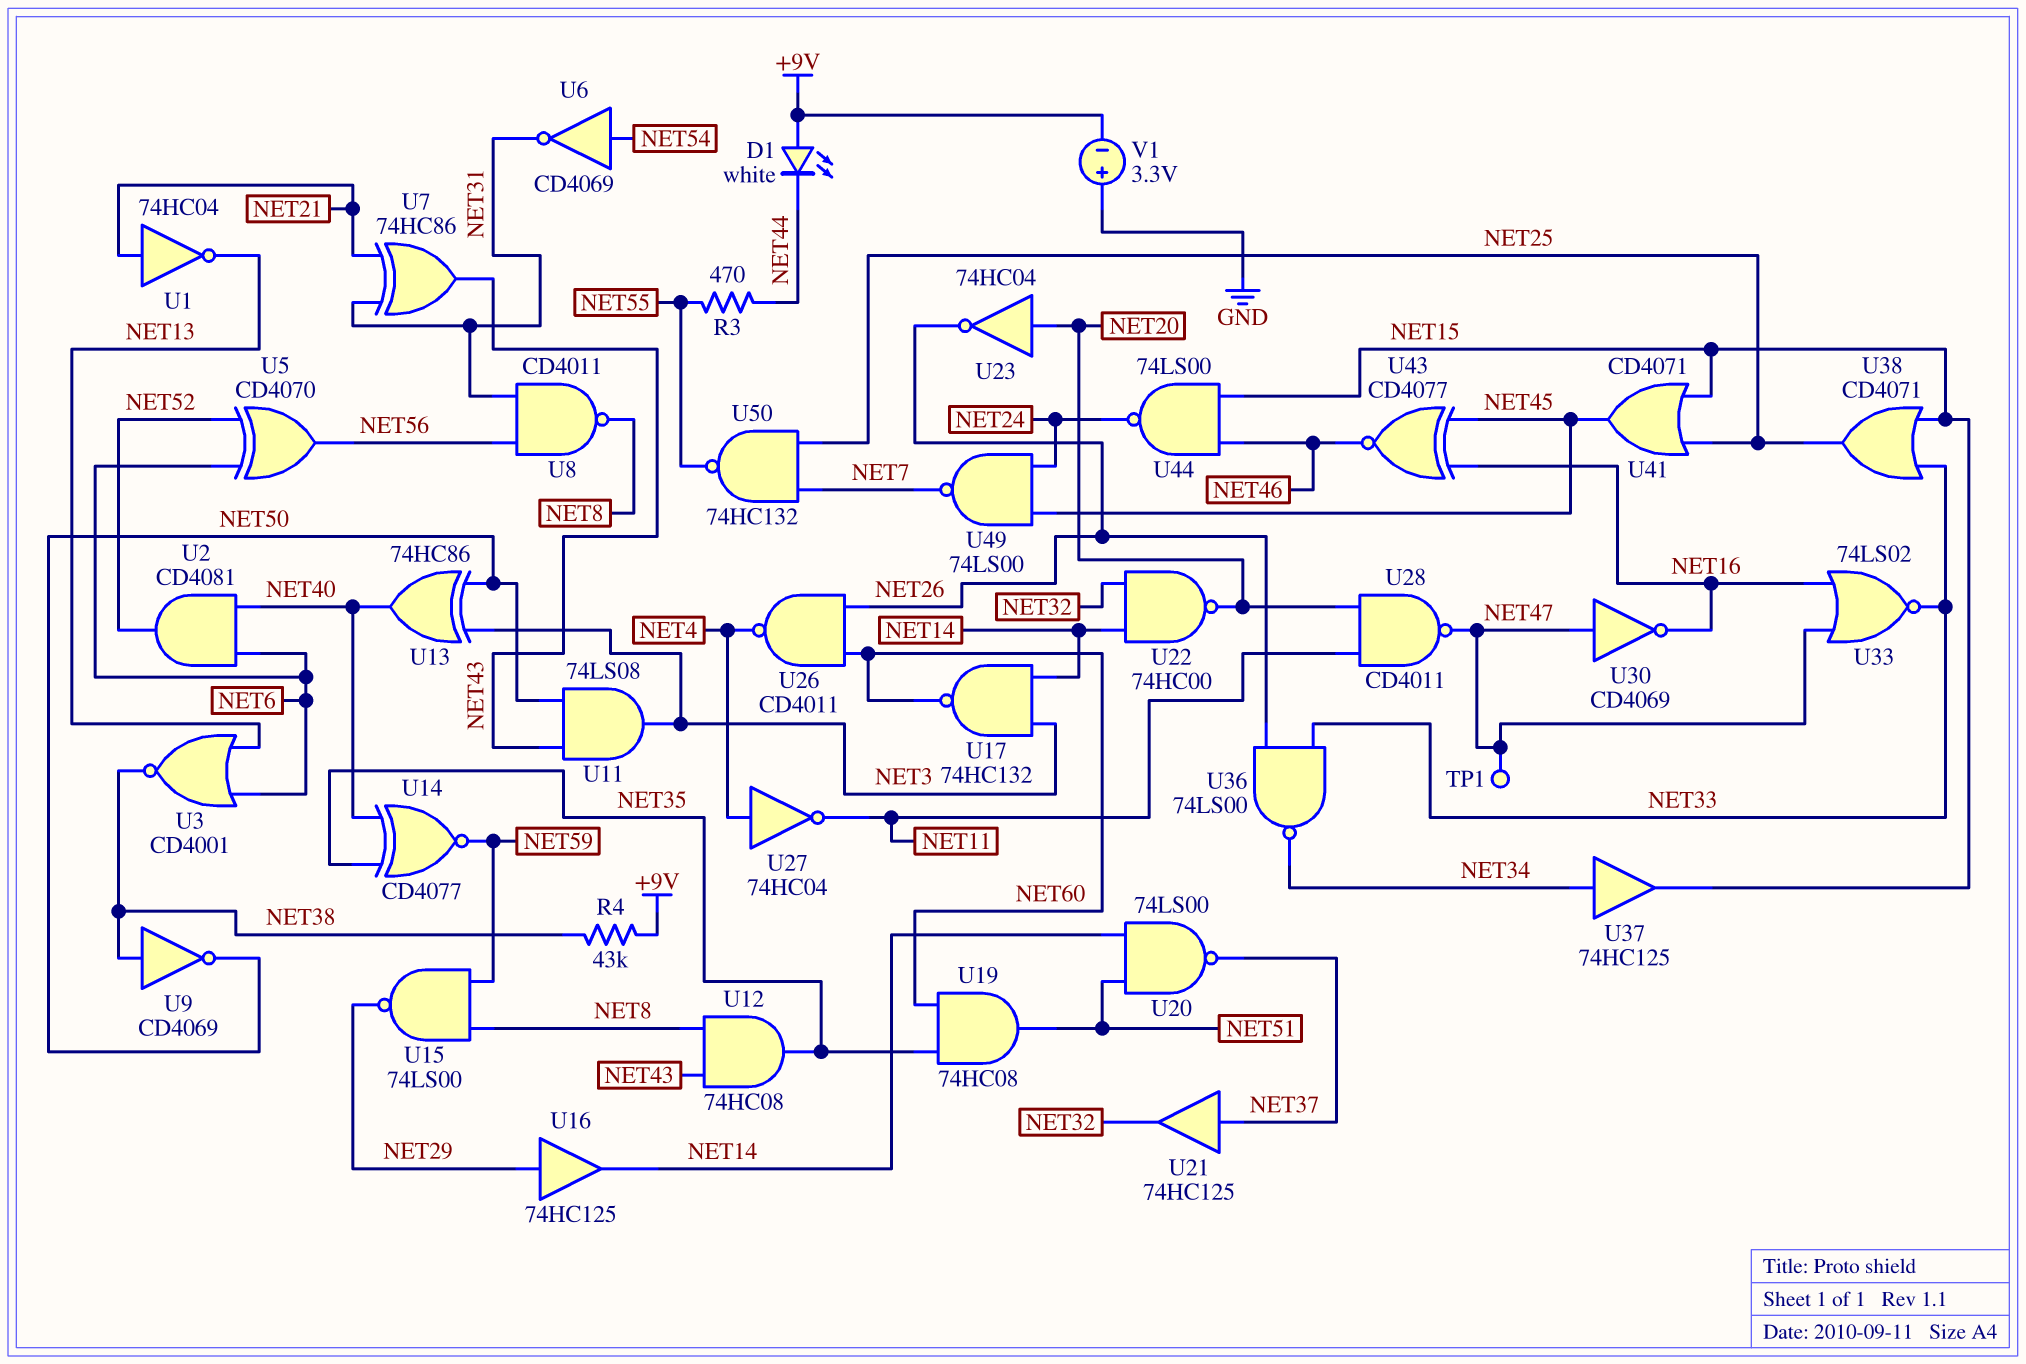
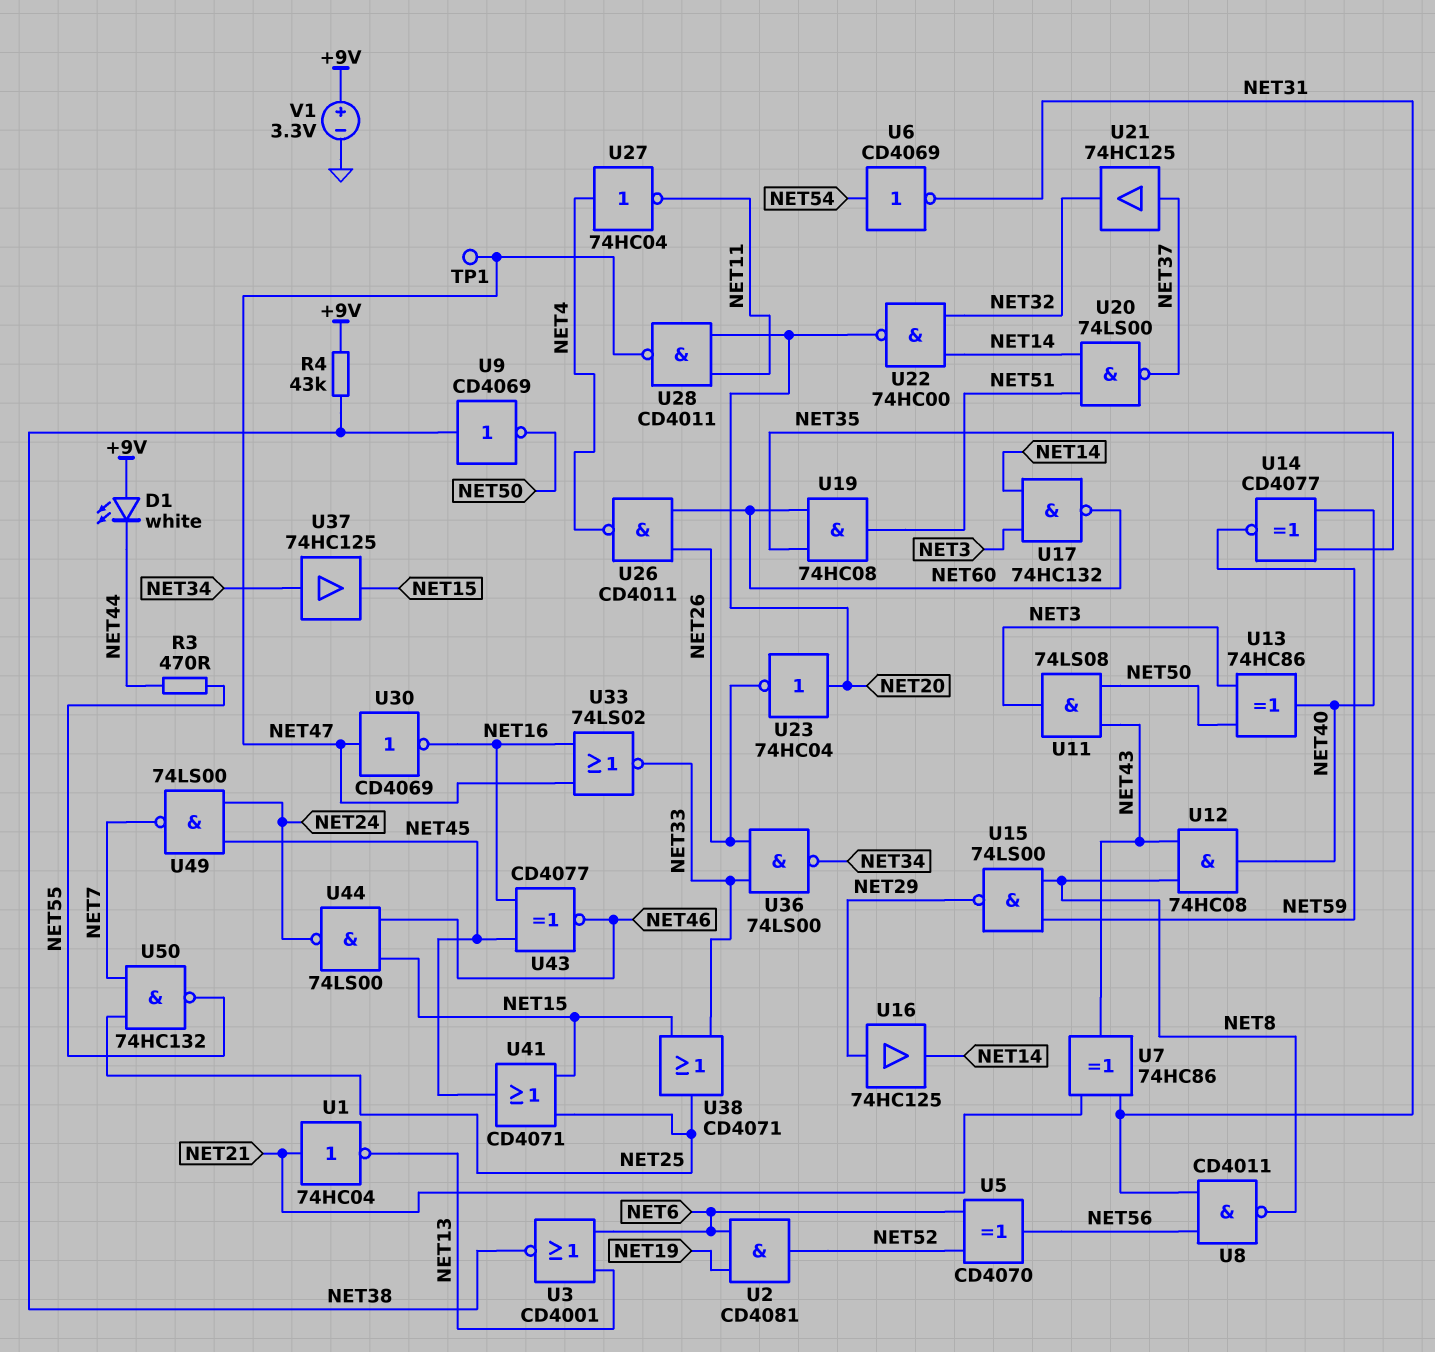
U2: AND CD4081 (in NET6, in NET40, out NET52) -> AND CD4081 (in NET6, in NET19, out NET52)
U12: AND 74HC08 (in NET8, in NET43, out NET35) -> AND 74HC08 (in NET8, in NET43, out NET40)
V1: 3.3V (plus GND, minus +9V) -> 3.3V (plus +9V, minus GND)

